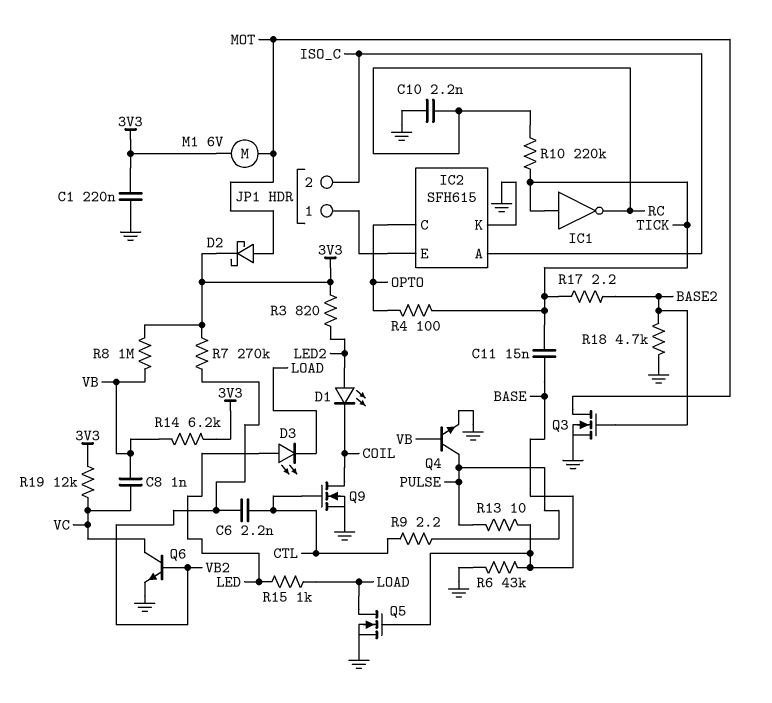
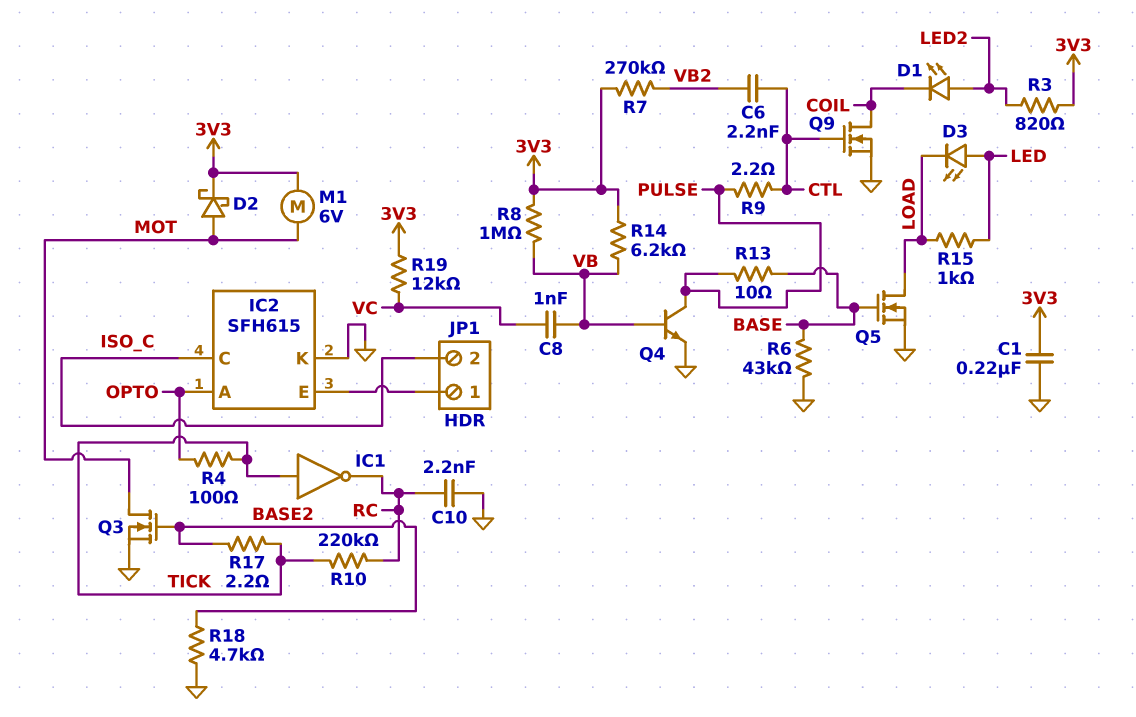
C11: 15nF (BASE, TICK) -> none
IC2 pin A: ISO_C -> OPTO
IC2 pin C: OPTO -> ISO_C
Q6: NPN (B VB2, C VC, E GND) -> none

